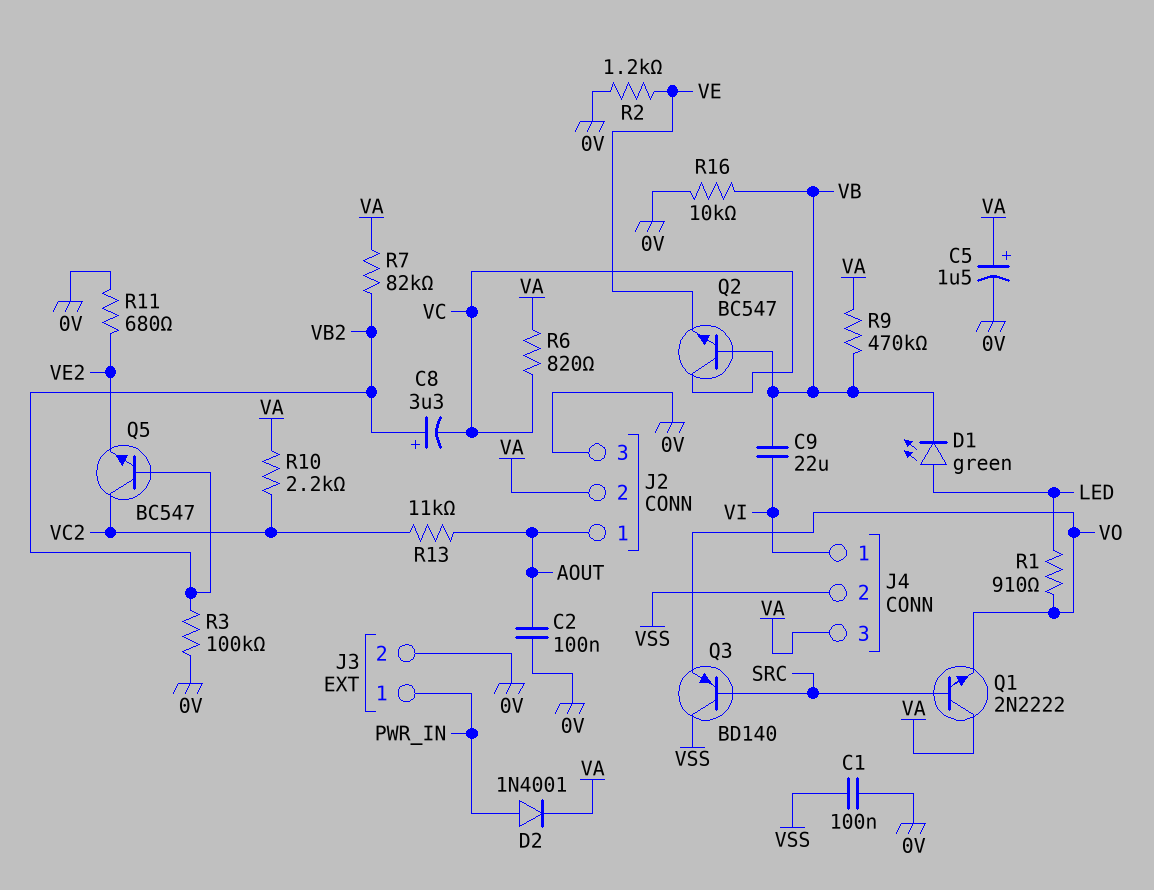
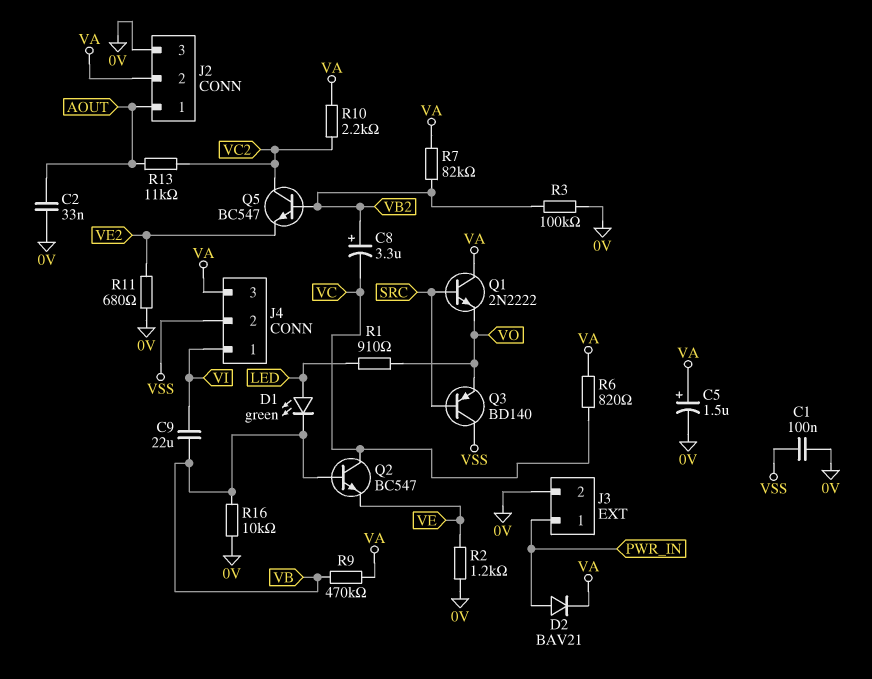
C2: 100nF (0V, AOUT) -> 33nF (0V, AOUT)
D2: diode 1N4001 (A PWR_IN, K VA) -> diode BAV21 (A PWR_IN, K VA)

